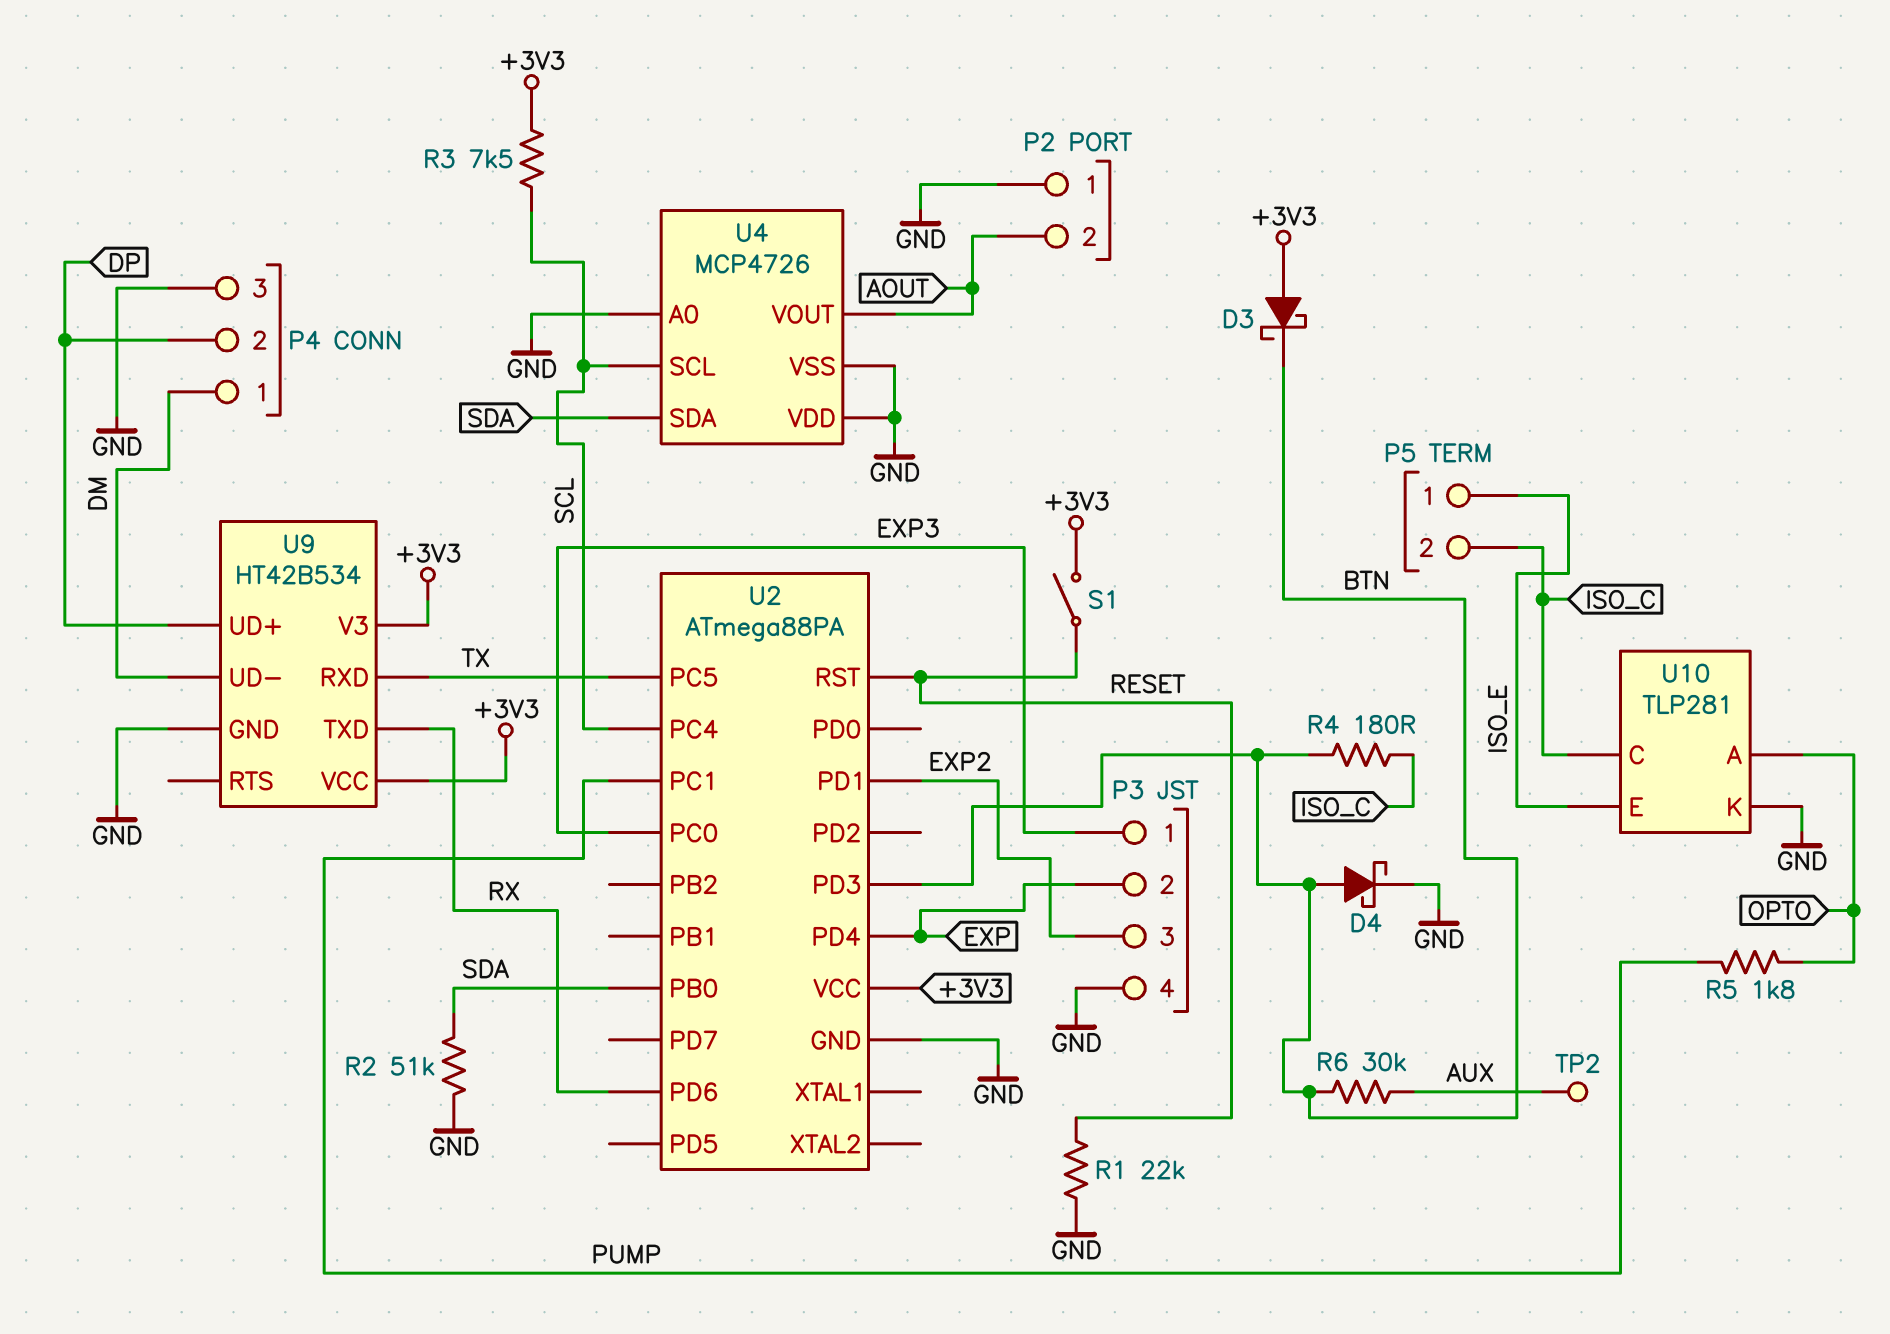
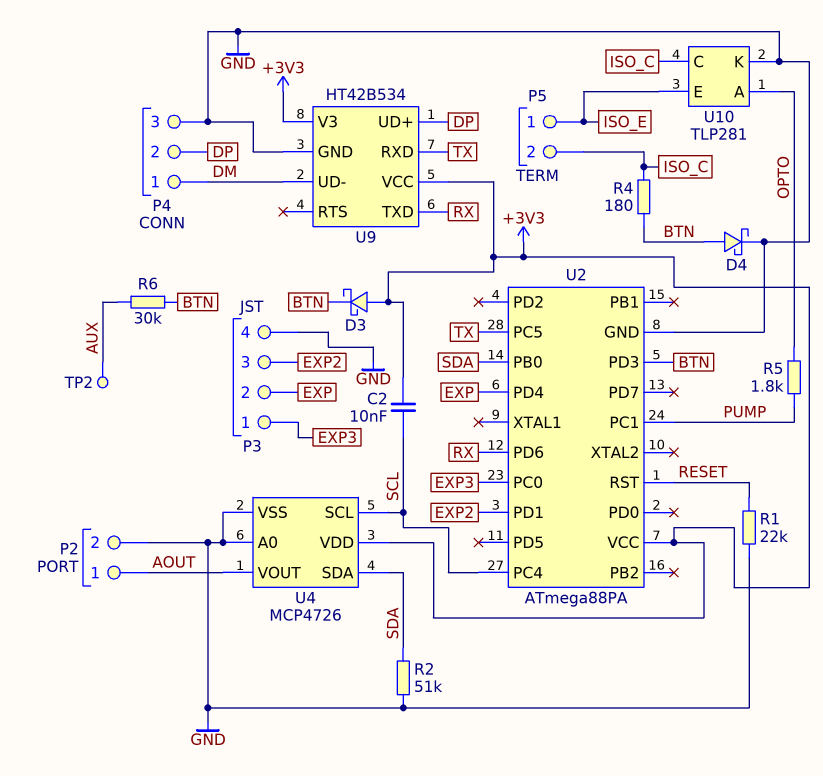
C2: none -> 10nF (+3V3, SCL)
P2 pin 1: GND -> AOUT
P2 pin 2: AOUT -> GND
R3: 7.5k (+3V3, SCL) -> none
S1: switch (+3V3, RESET) -> none
U4 pin VDD: GND -> +3V3

